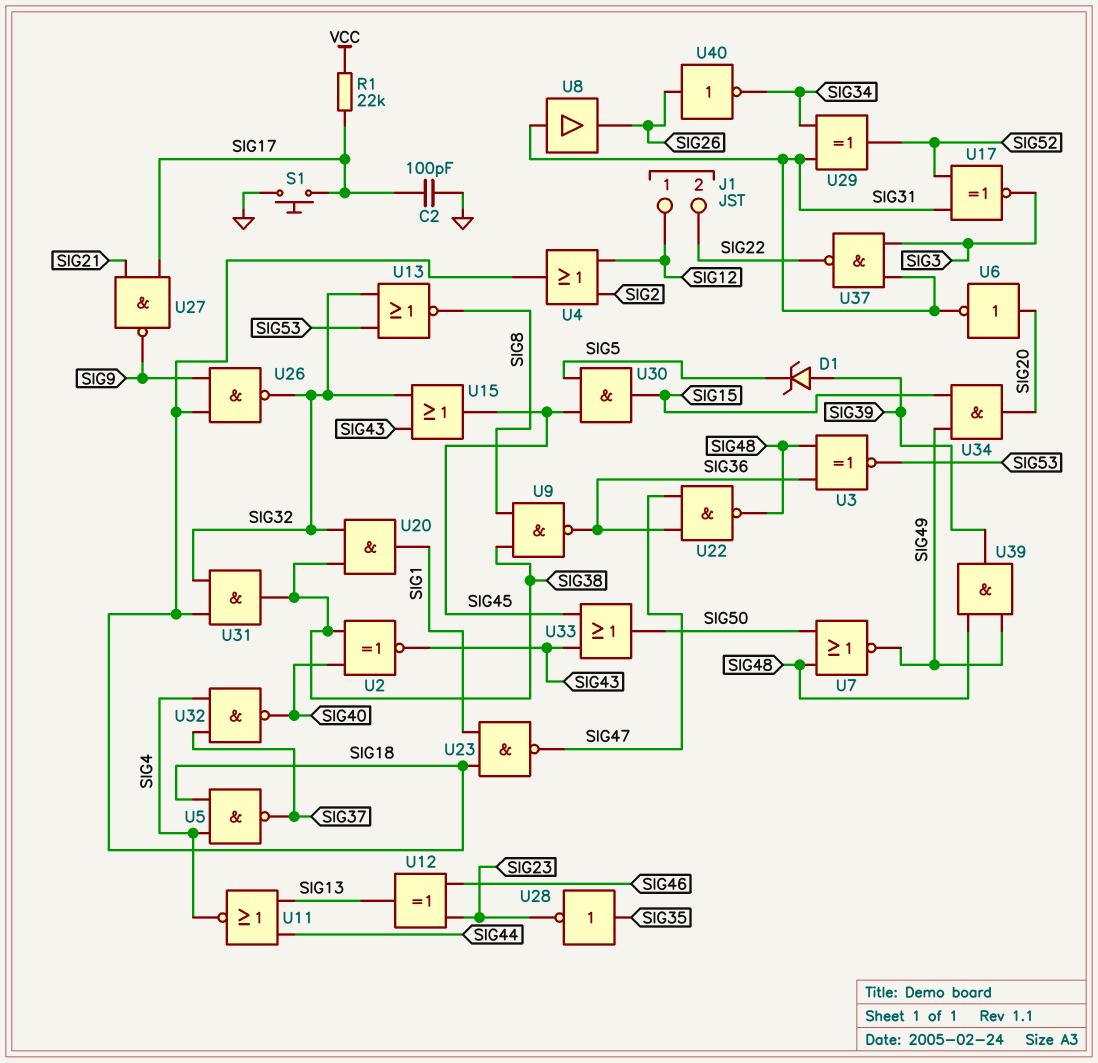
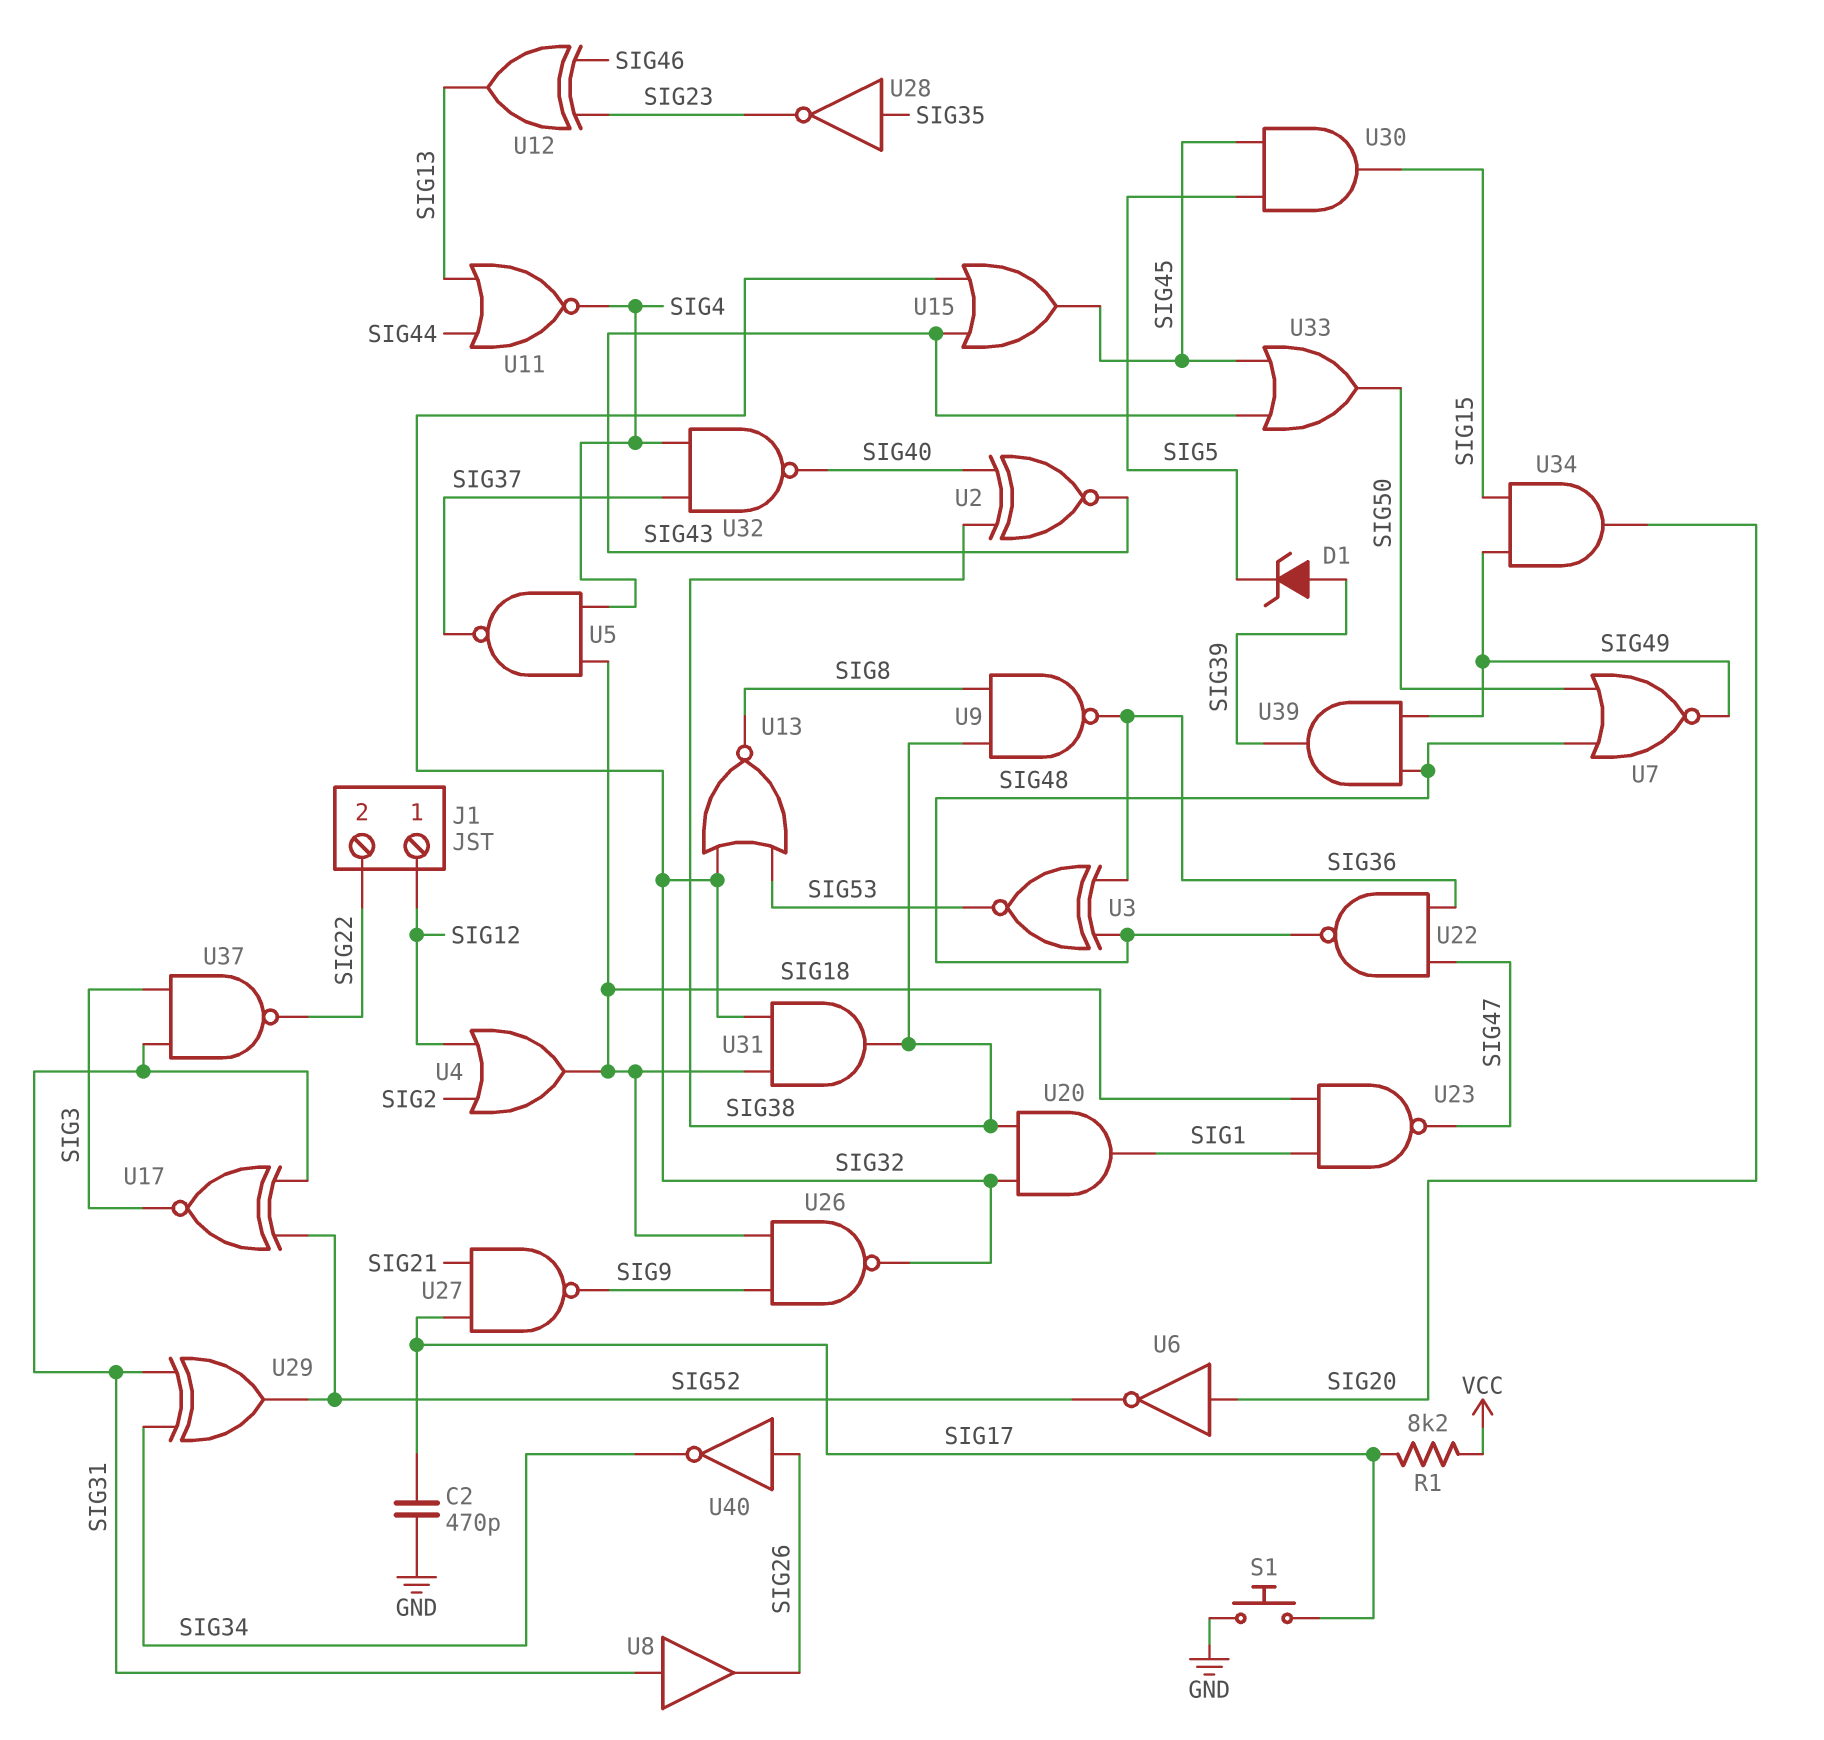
C2: 100pF (GND, SIG17) -> 470pF (GND, SIG17)
R1: 22k (SIG17, VCC) -> 8.2k (SIG17, VCC)
U6: NOT (in SIG20, out SIG31) -> NOT (in SIG20, out SIG52)

